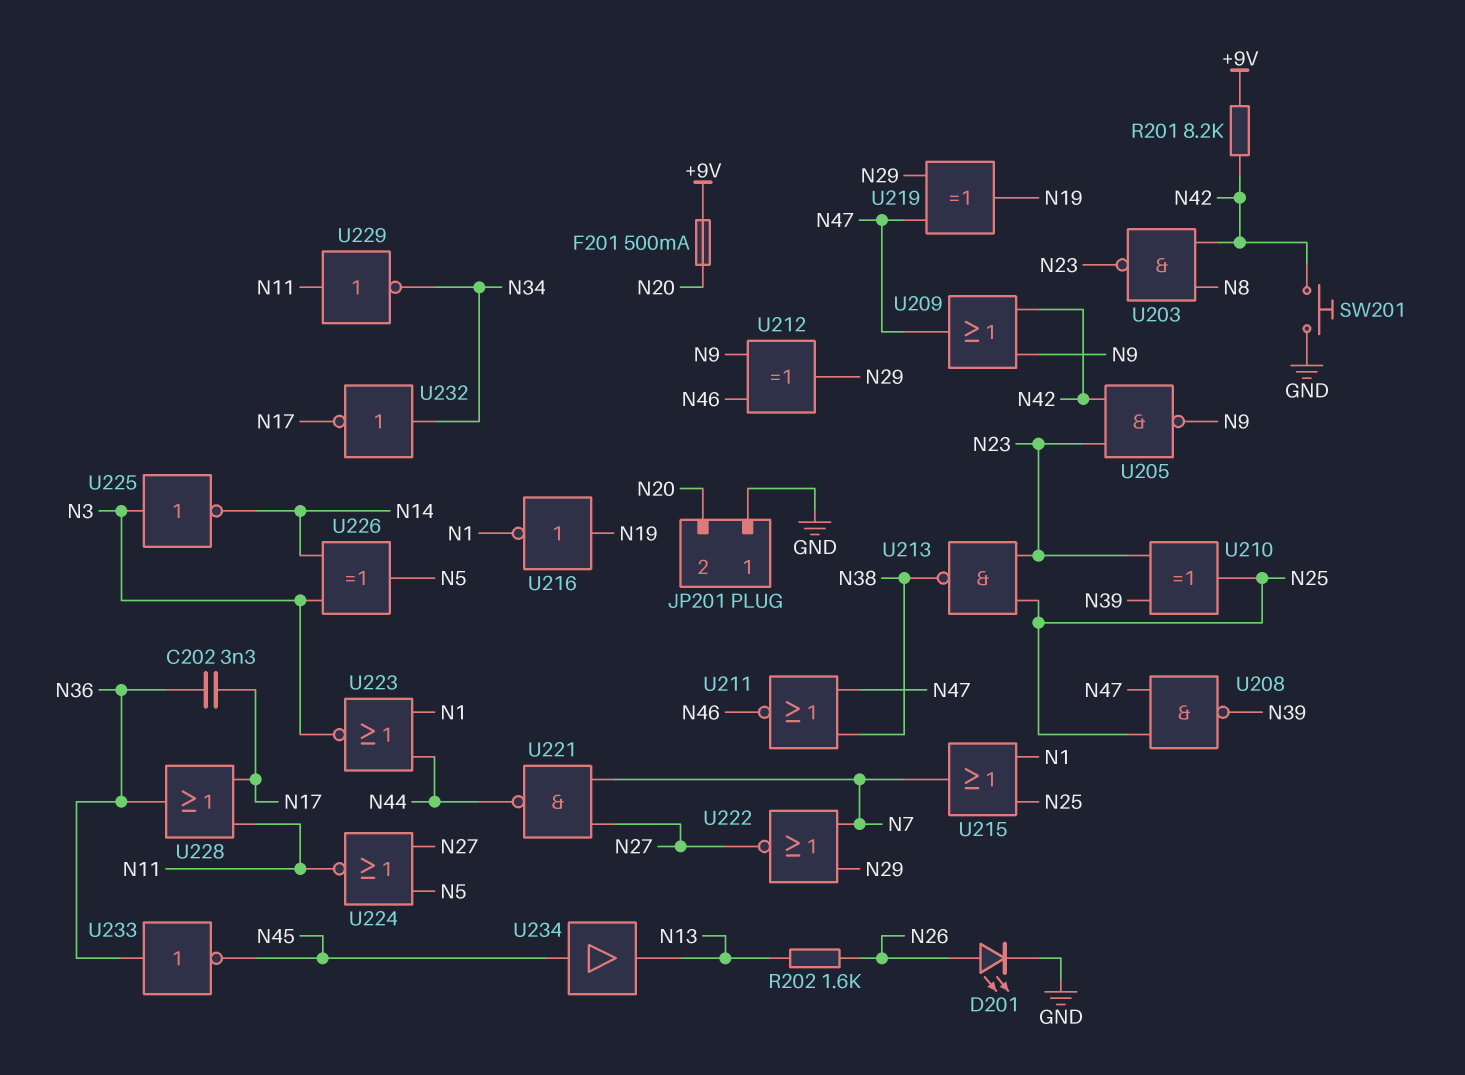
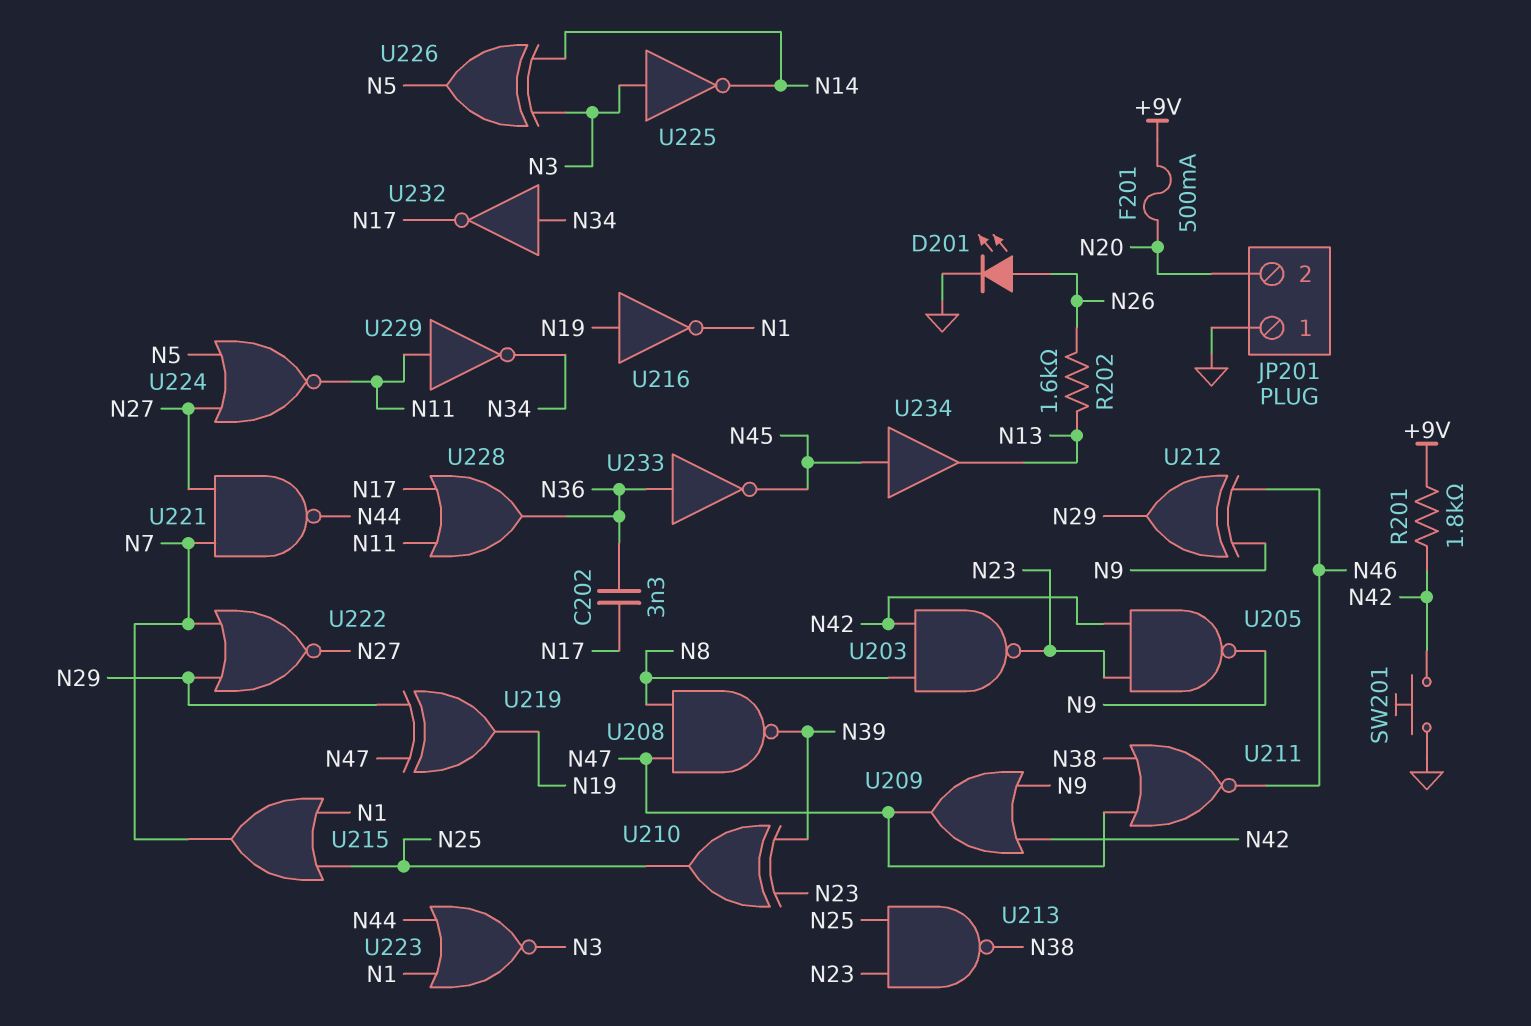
R201: 8.2k (+9V, N42) -> 1.8k (+9V, N42)
U208: NAND (in N25, in N47, out N39) -> NAND (in N8, in N47, out N39)

